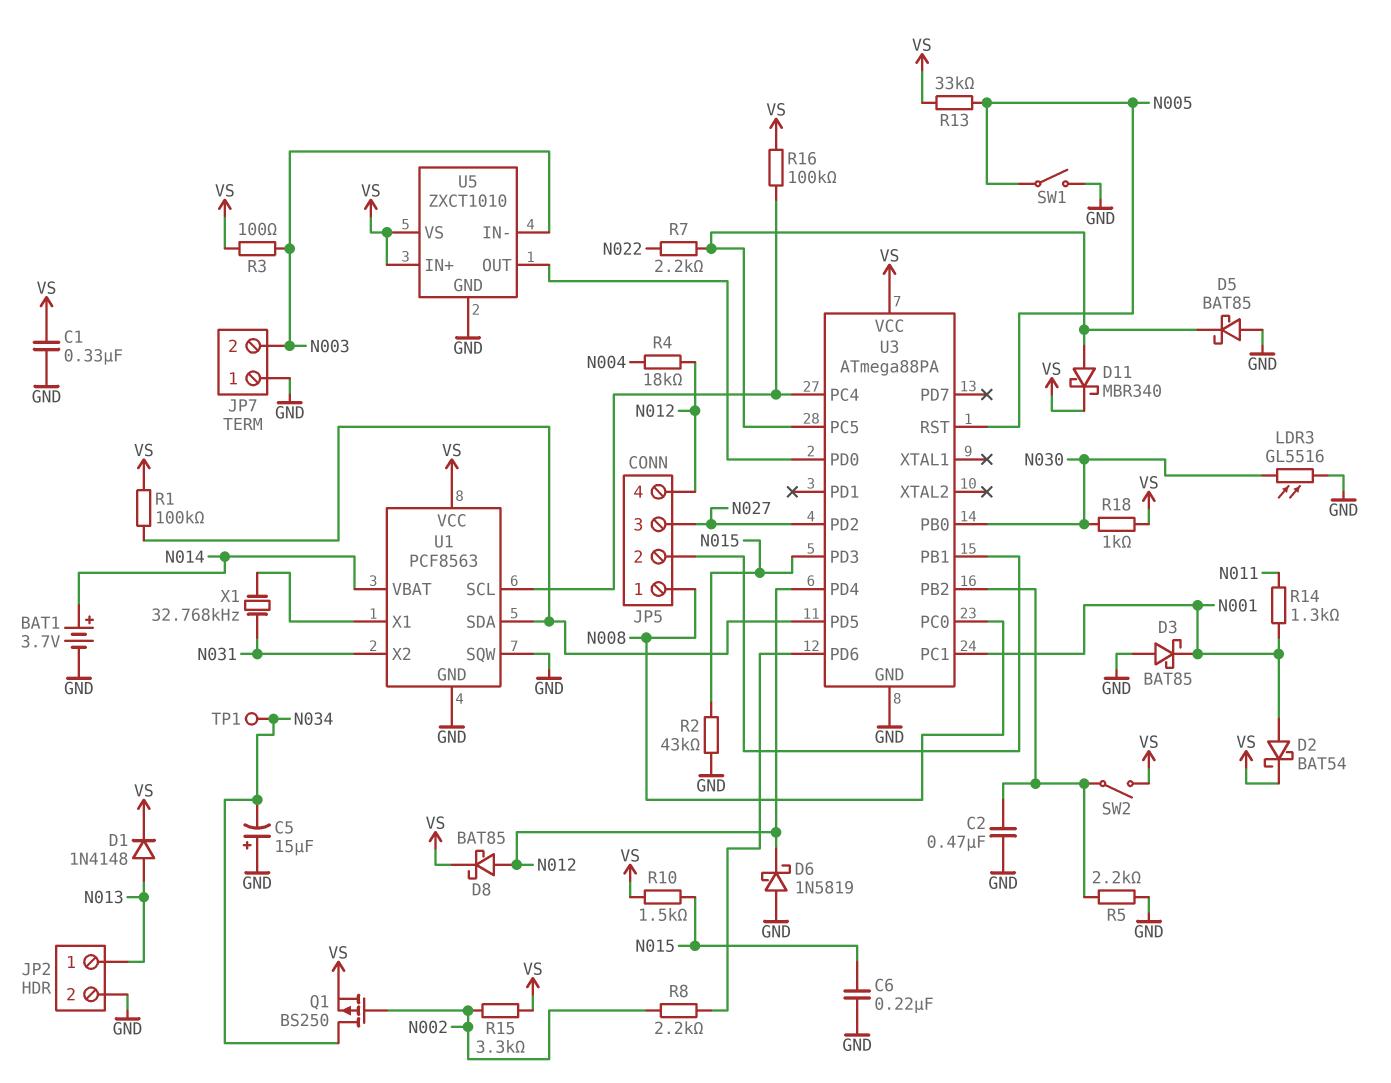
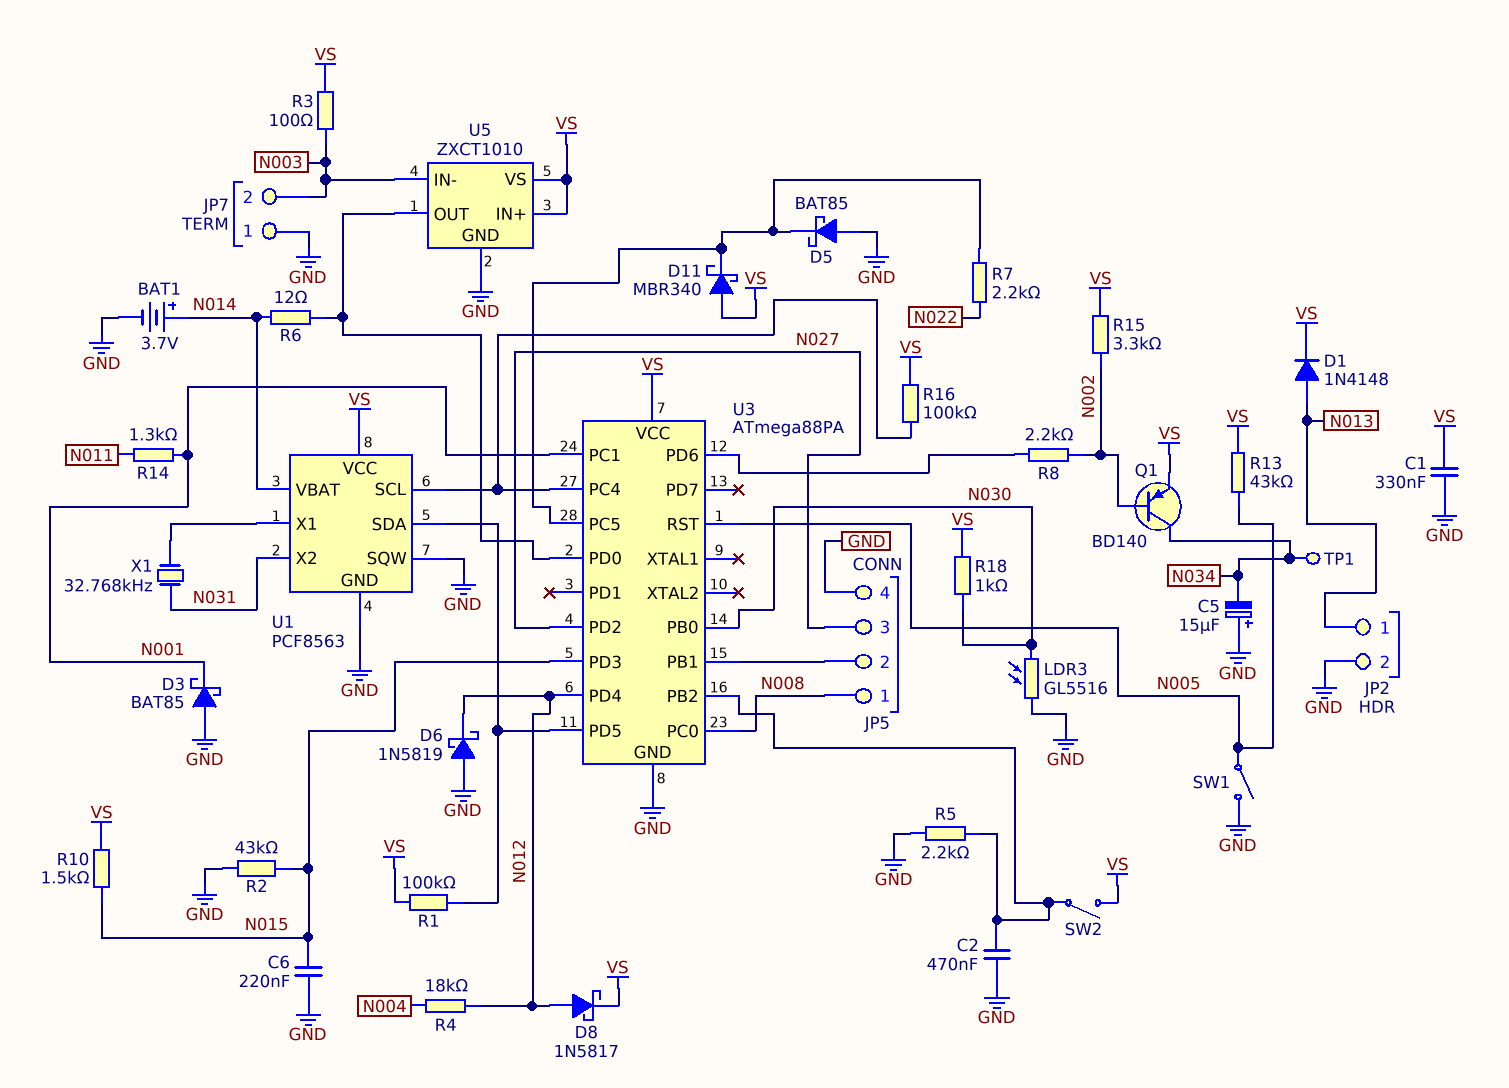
D2: schottky BAT54 (A N001, K VS) -> none
D8: schottky BAT85 (A N012, K VS) -> schottky 1N5817 (A N012, K VS)
D11: schottky MBR340 (A U3/PC5, K VS) -> schottky MBR340 (A VS, K U3/PC5)
JP5 pin 4: N012 -> GND
Q1: PMOS BS250 (G N002, D N034, S VS) -> PNP BD140 (B N002, C N034, E VS)
R6: none -> 12 (N014, U3/PD0)
R13: 33k (N005, VS) -> 43k (N005, VS)

